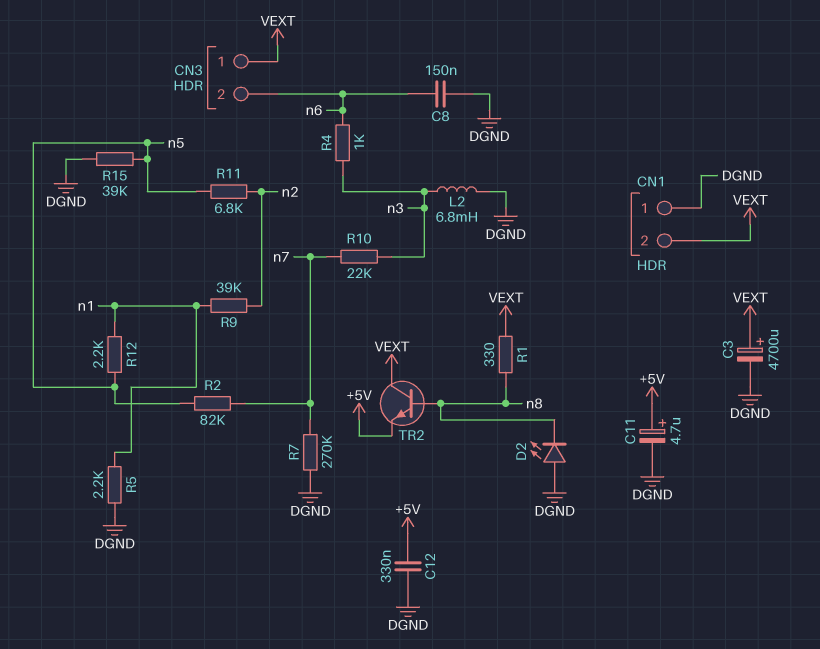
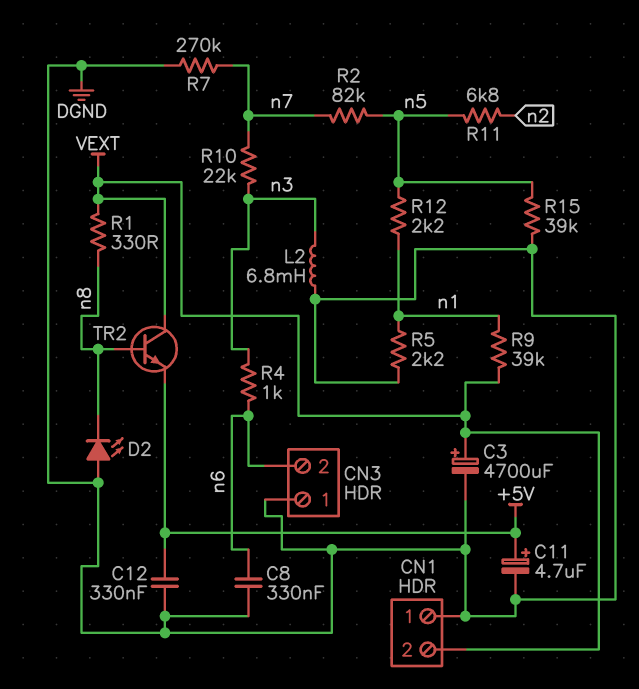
C8: 150nF (DGND, n6) -> 330nF (DGND, n6)
CN3 pin 1: VEXT -> DGND
R9: 39k (n1, n2) -> 39k (VEXT, n1)

